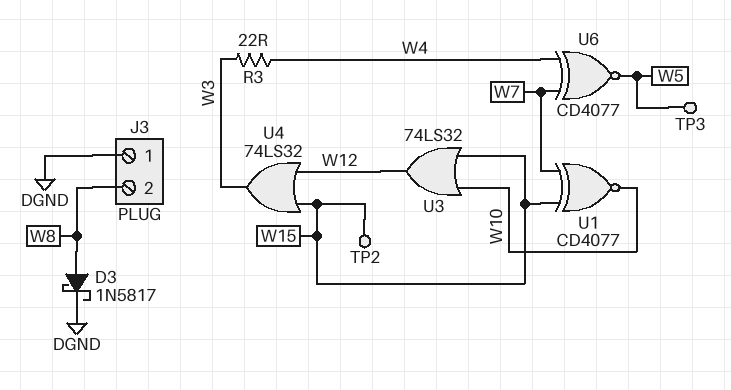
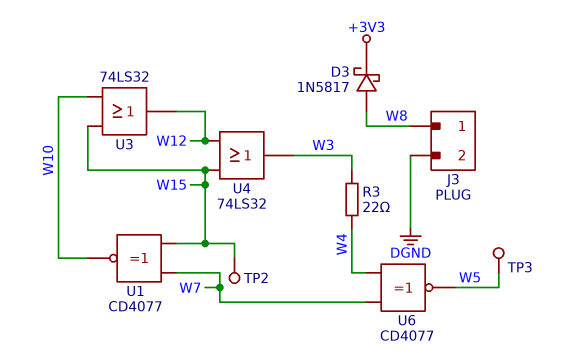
D3: schottky 1N5817 (A W8, K DGND) -> schottky 1N5817 (A W8, K +3V3)
J3 pin 1: DGND -> W8
J3 pin 2: W8 -> DGND

